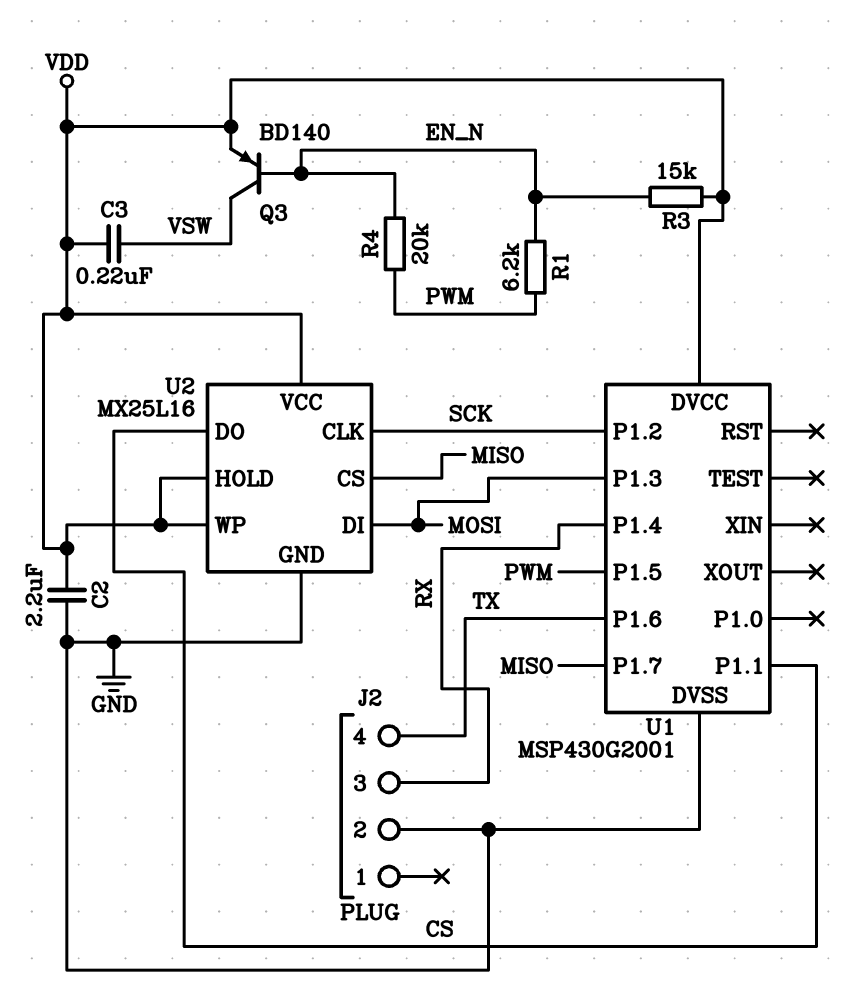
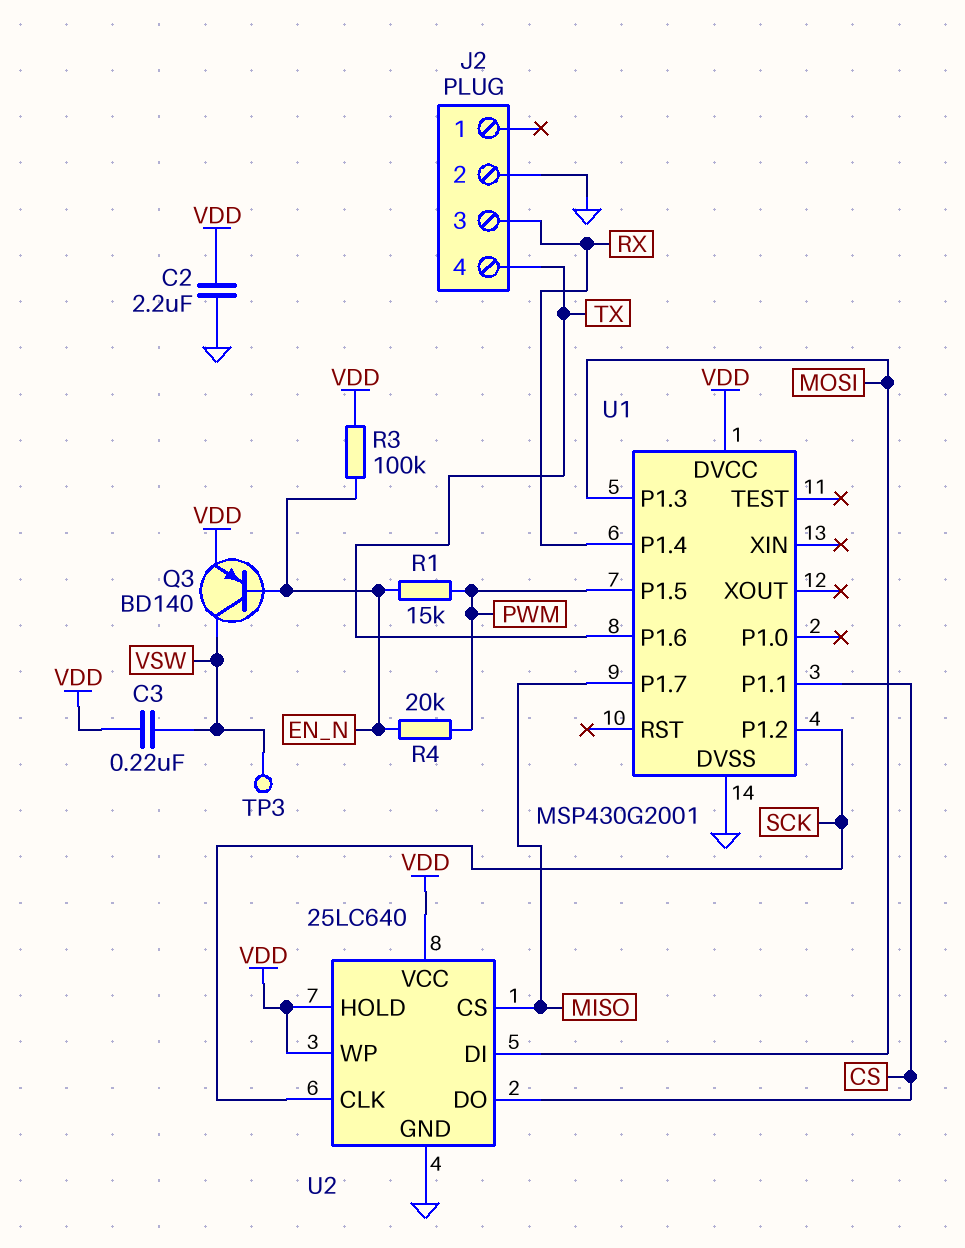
R1: 6.2k (EN_N, PWM) -> 15k (EN_N, PWM)
R3: 15k (EN_N, VDD) -> 100k (EN_N, VDD)
TP3: none -> test point (VSW)
U2: MX25L16 -> 25LC640

